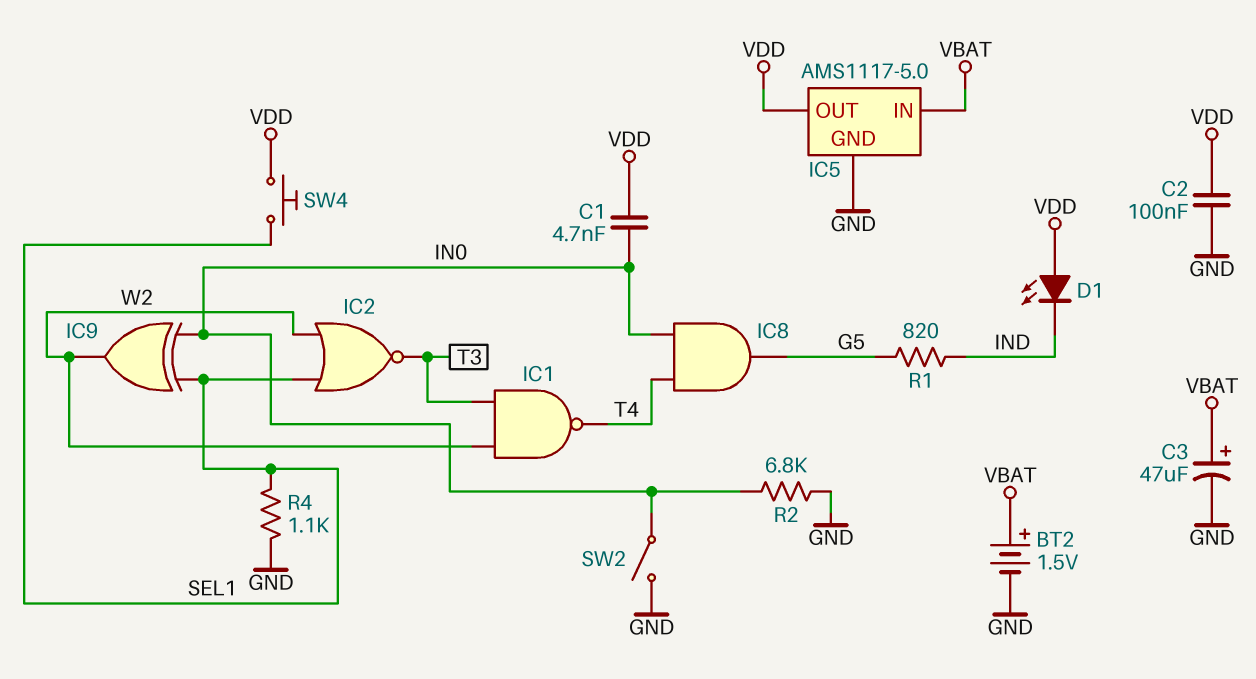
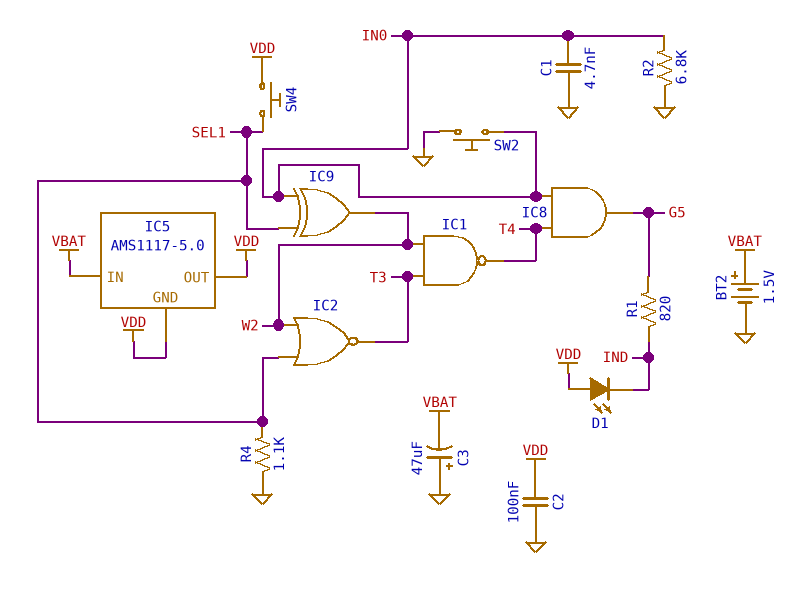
C1: 4.7nF (IN0, VDD) -> 4.7nF (GND, IN0)
C3: 47uF (plus VBAT, minus GND) -> 47uF (plus GND, minus VBAT)
IC5 pin GND: GND -> VDD
SW2: switch (GND, IN0) -> button (GND, IN0)

